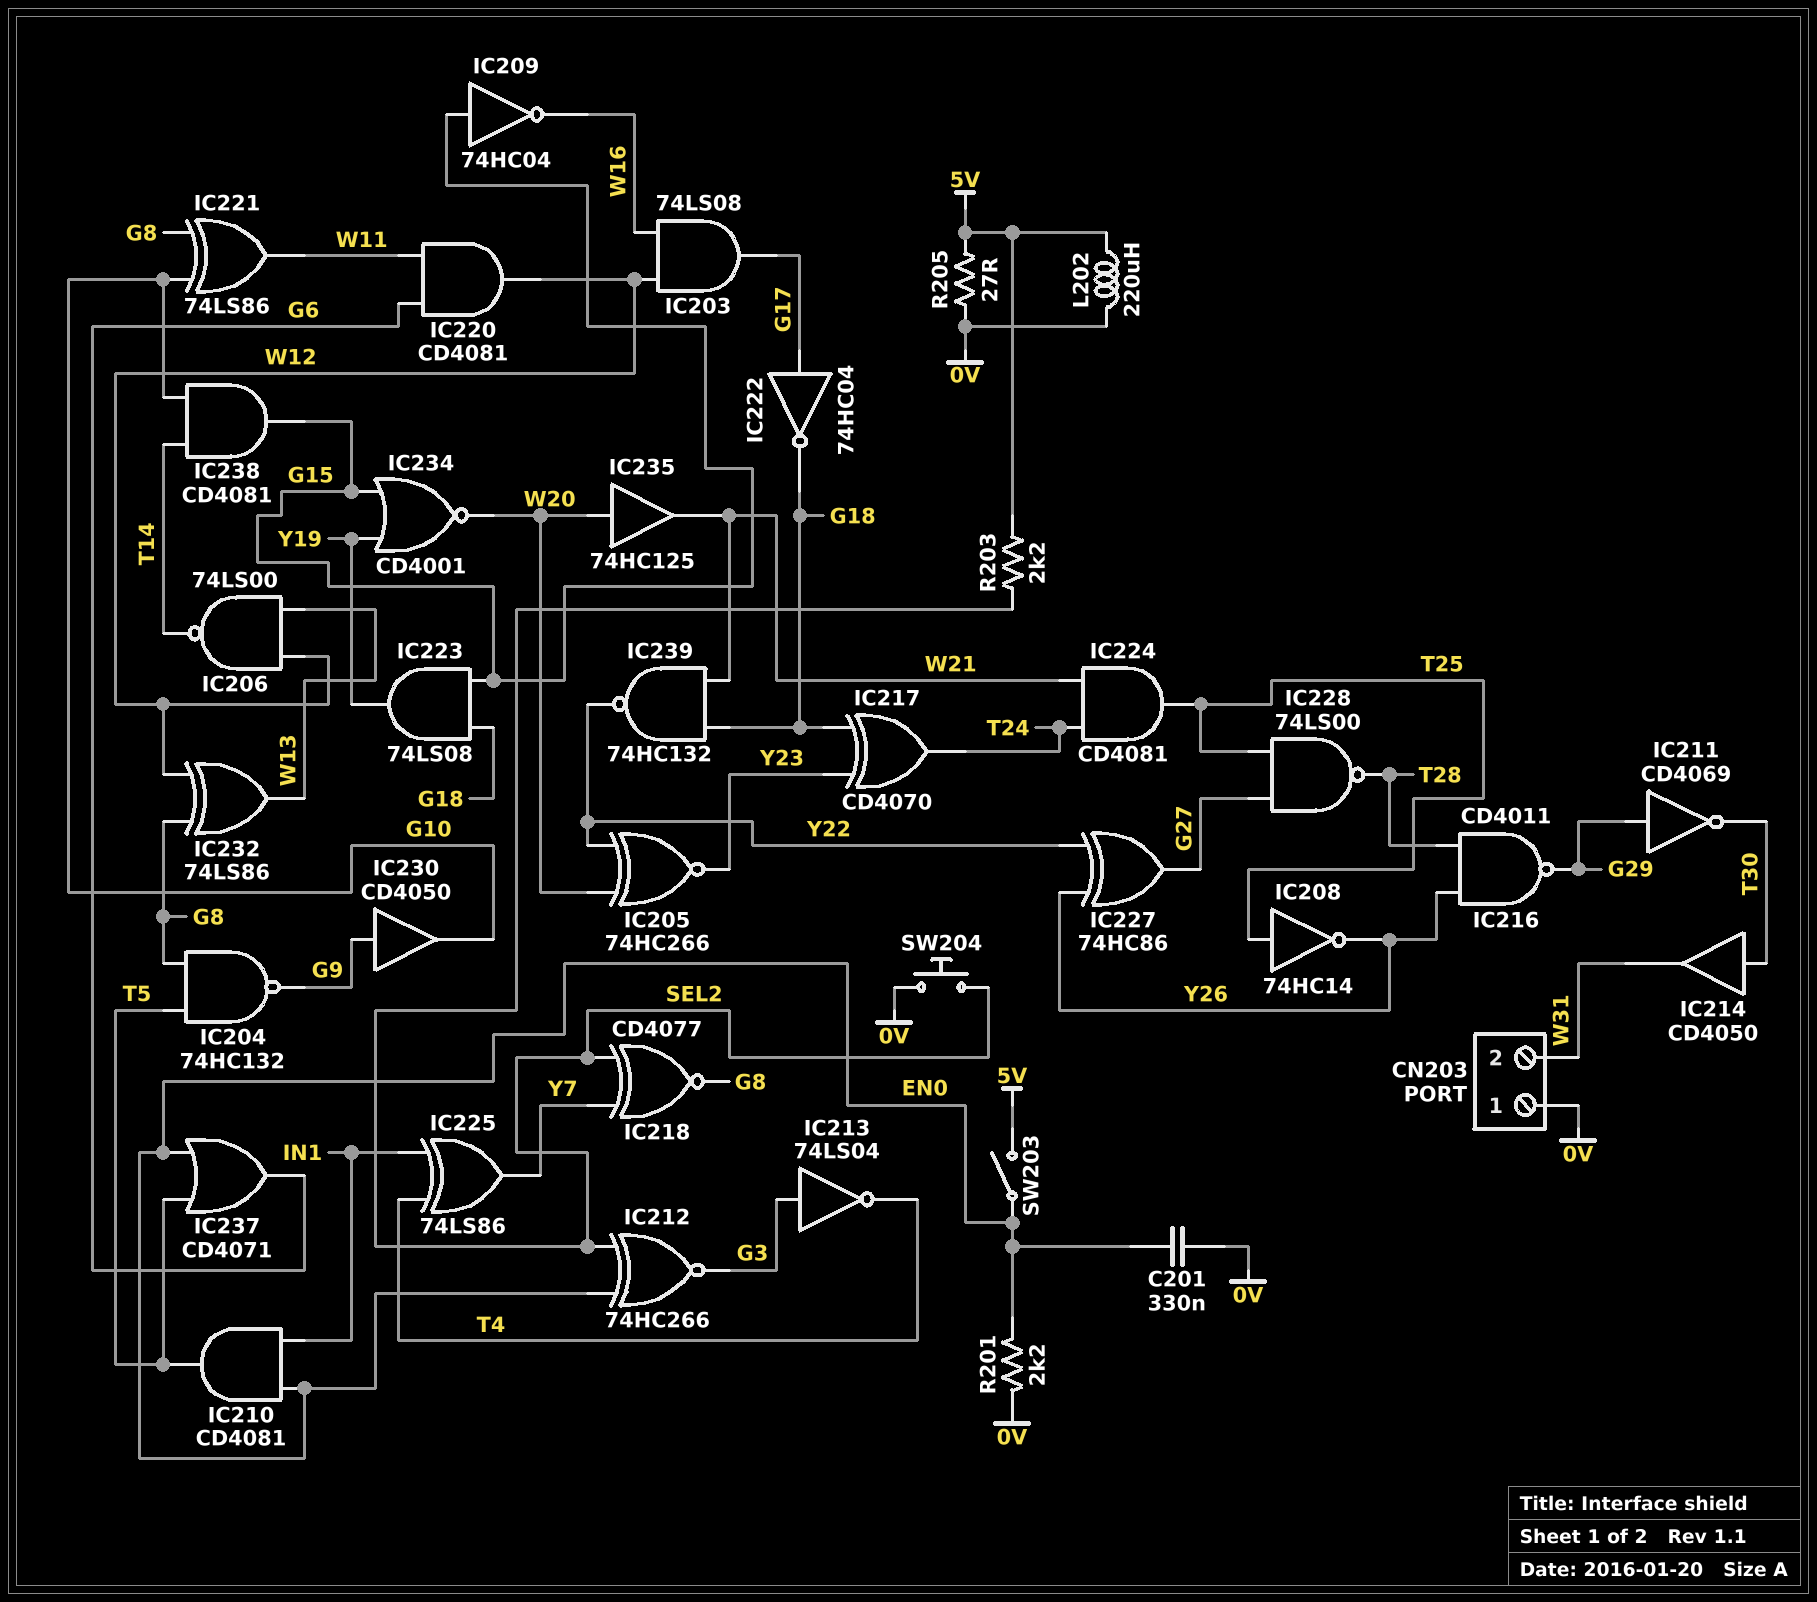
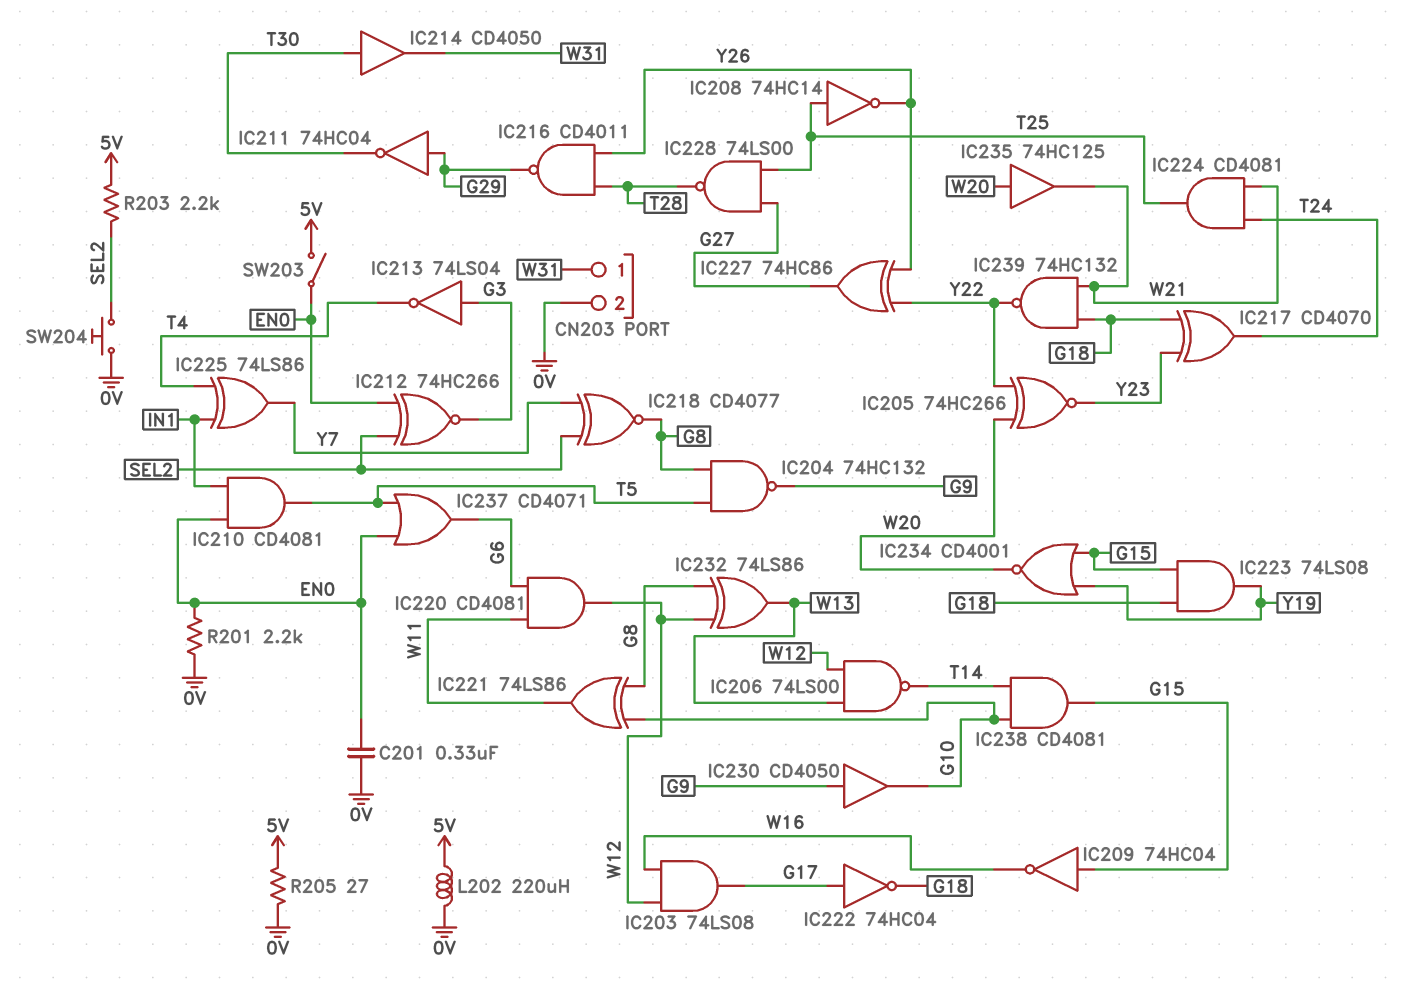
CN203 pin 1: 0V -> W31
CN203 pin 2: W31 -> 0V
IC211: NOT CD4069 (in G29, out T30) -> NOT 74HC04 (in G29, out T30)

